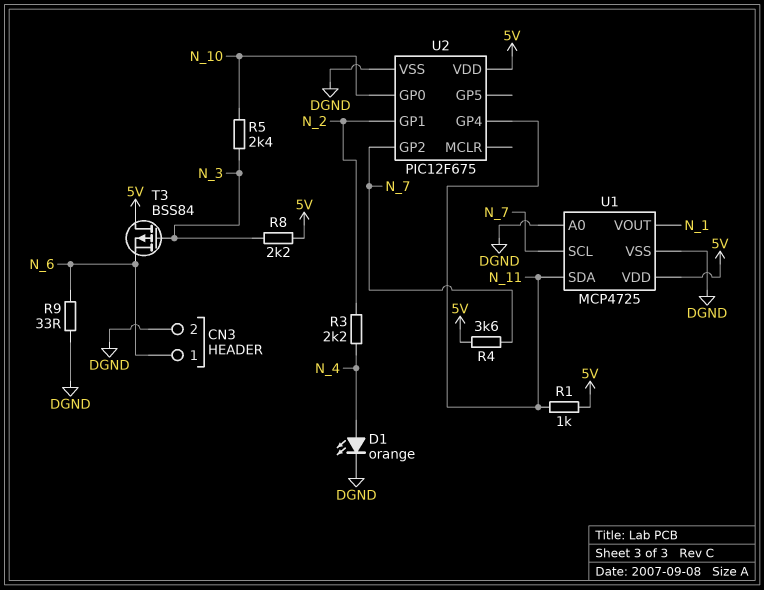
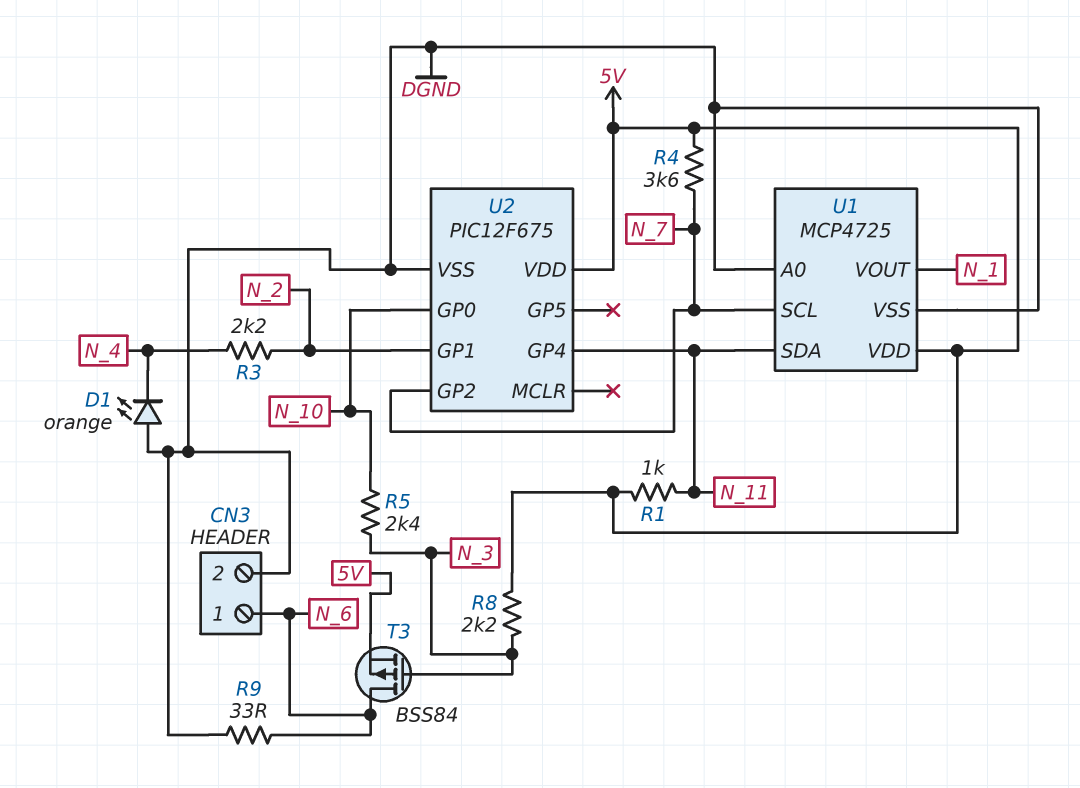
D1: LED orange (A N_4, K DGND) -> LED orange (A DGND, K N_4)
T3: PMOS BSS84 (G N_3, D 5V, S N_6) -> PMOS BSS84 (G N_3, D N_6, S 5V)

